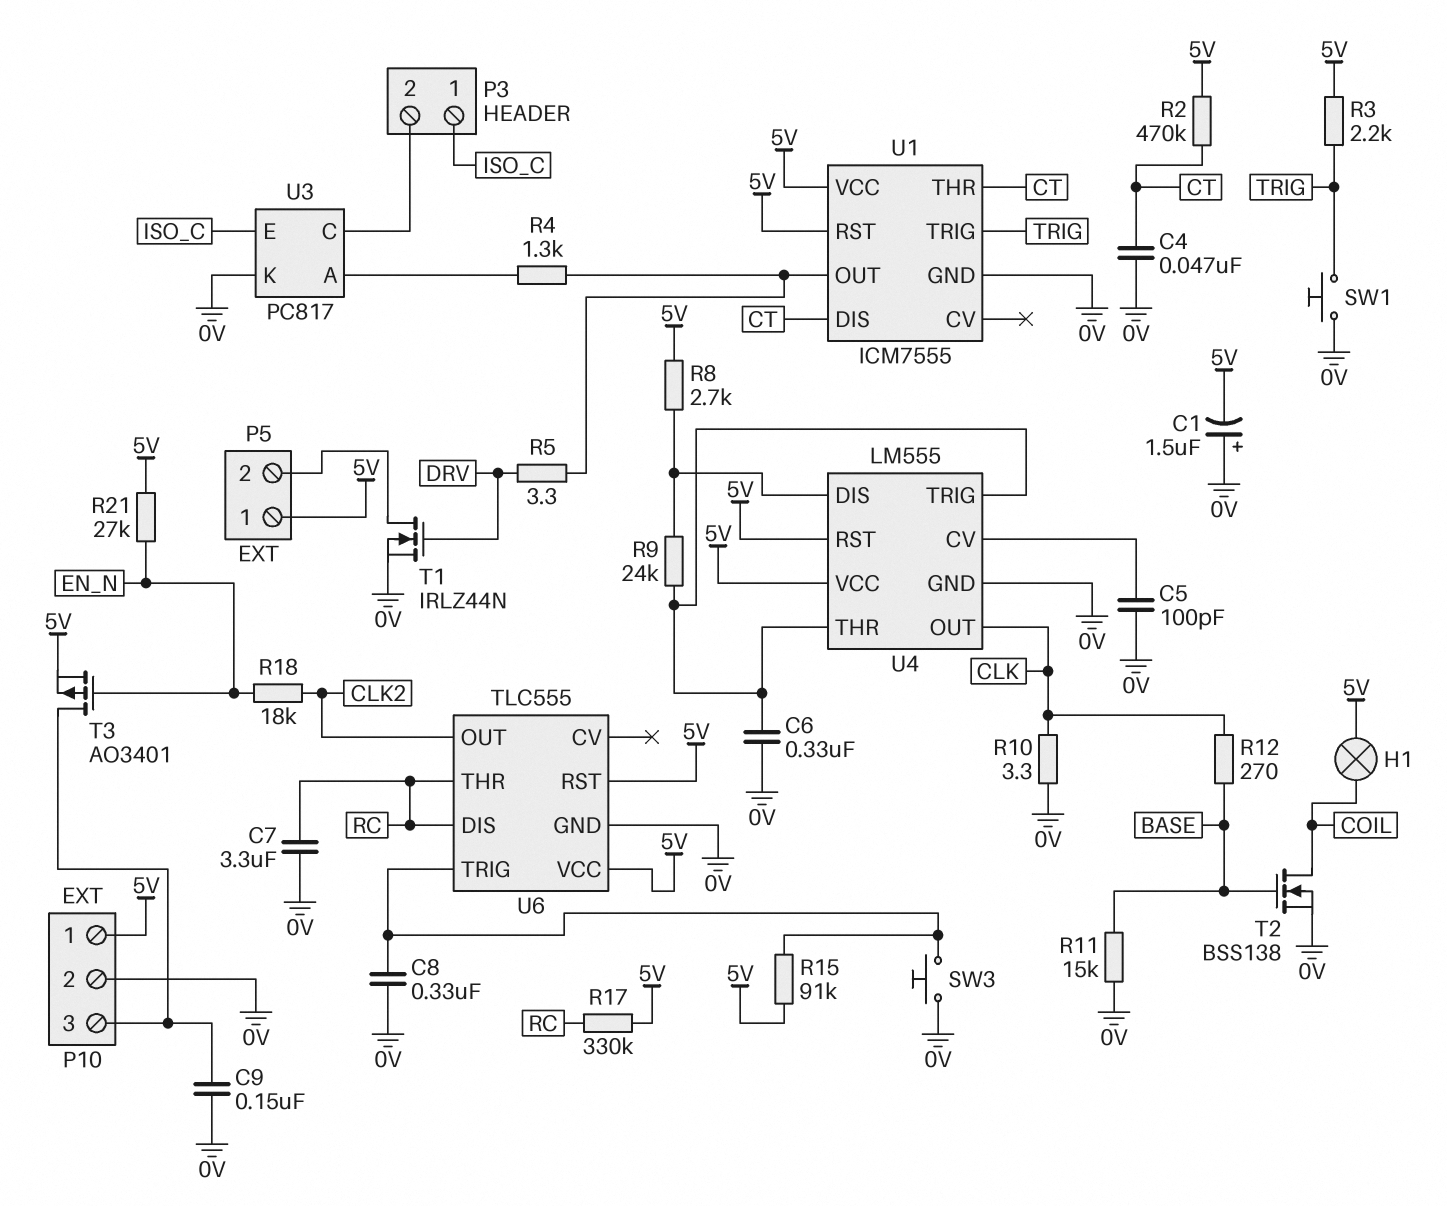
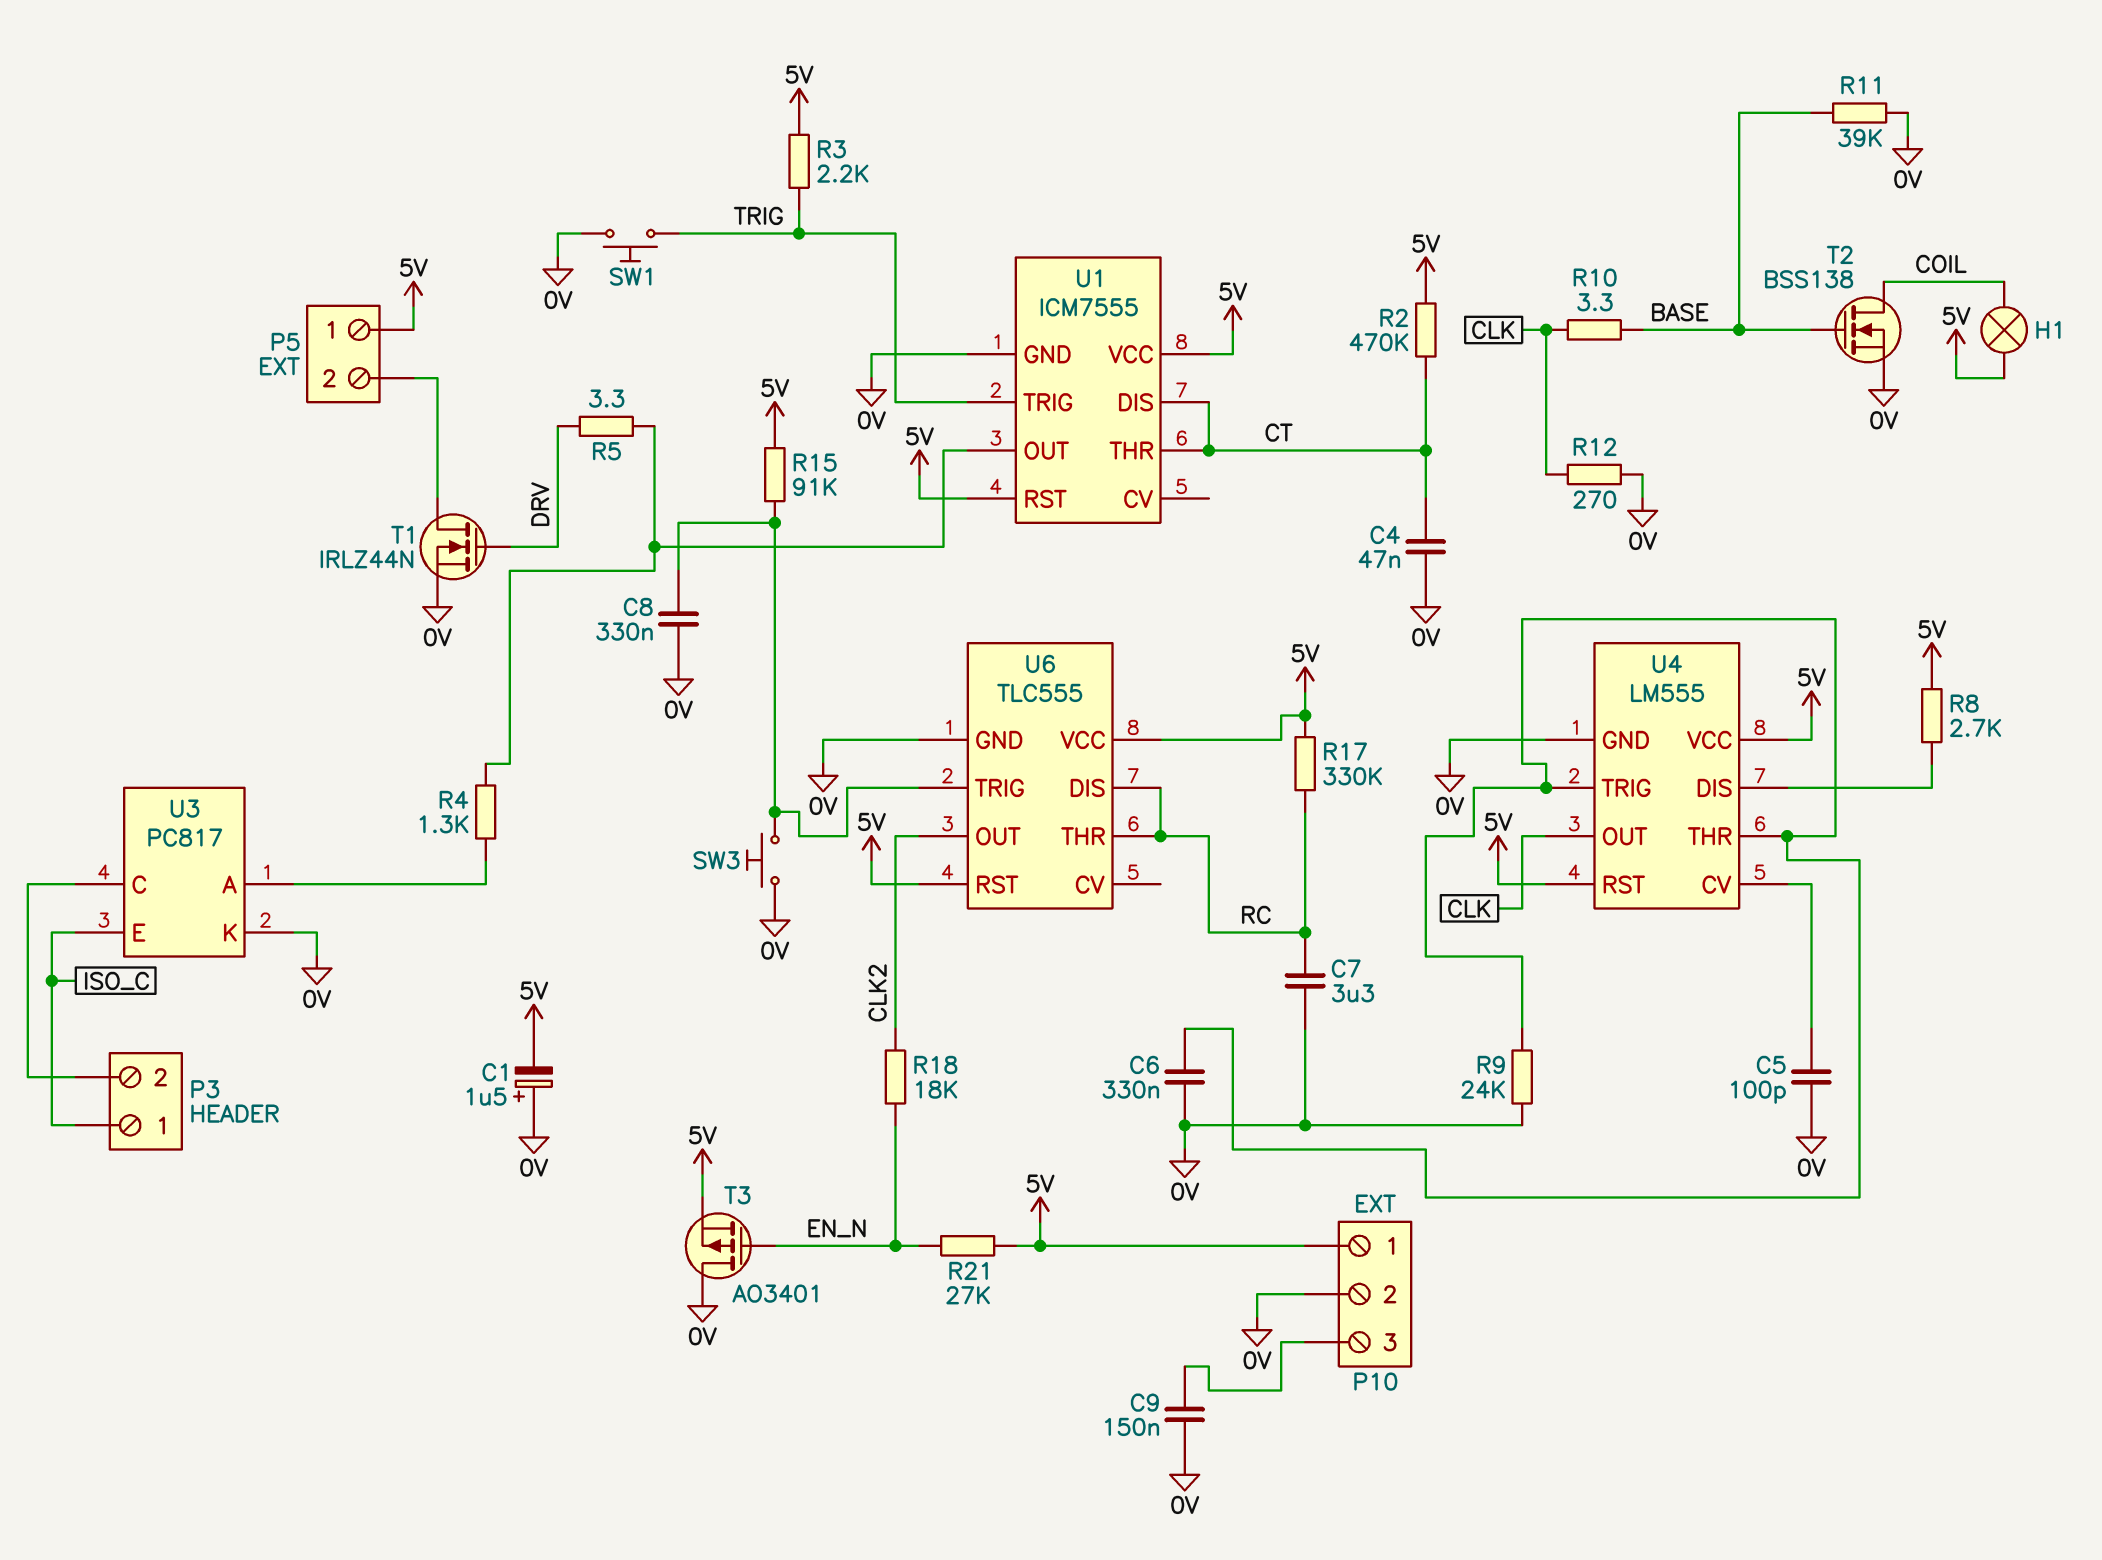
R9: 24k (U4/DIS, U4/THR) -> 24k (0V, U4/THR)
R10: 3.3 (0V, CLK) -> 3.3 (BASE, CLK)
R11: 15k (0V, BASE) -> 39k (0V, BASE)
R12: 270 (BASE, CLK) -> 270 (0V, CLK)
T3: PMOS AO3401 (G EN_N, D P10/3, S 5V) -> PMOS AO3401 (G EN_N, D 0V, S 5V)

